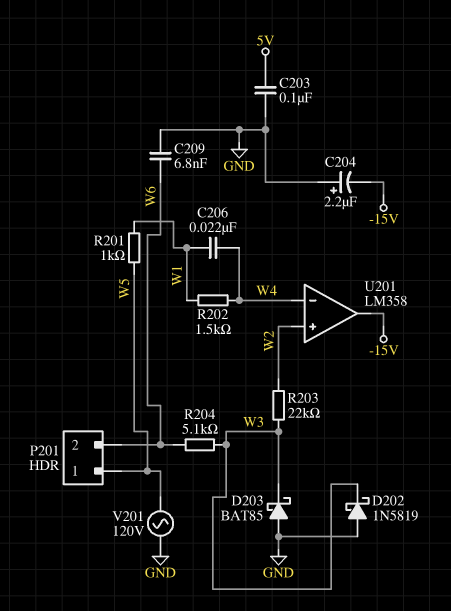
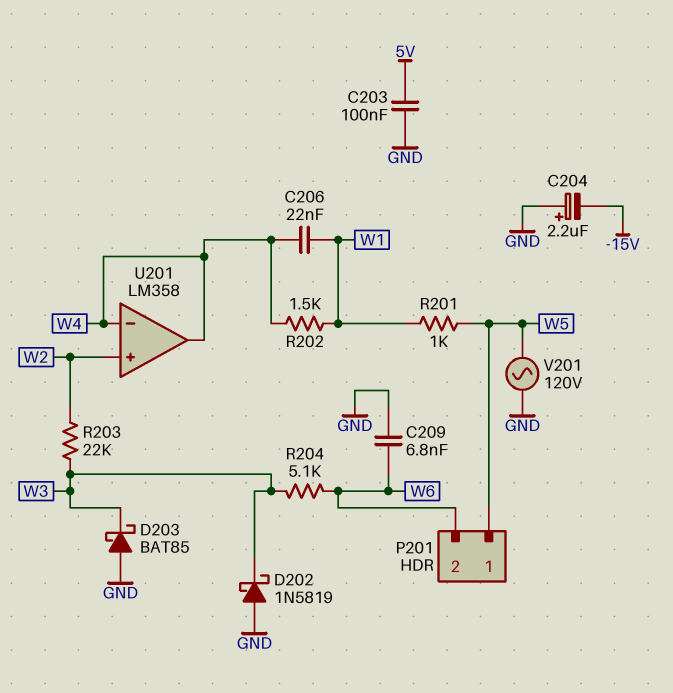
U201 pin out: -15V -> W4

